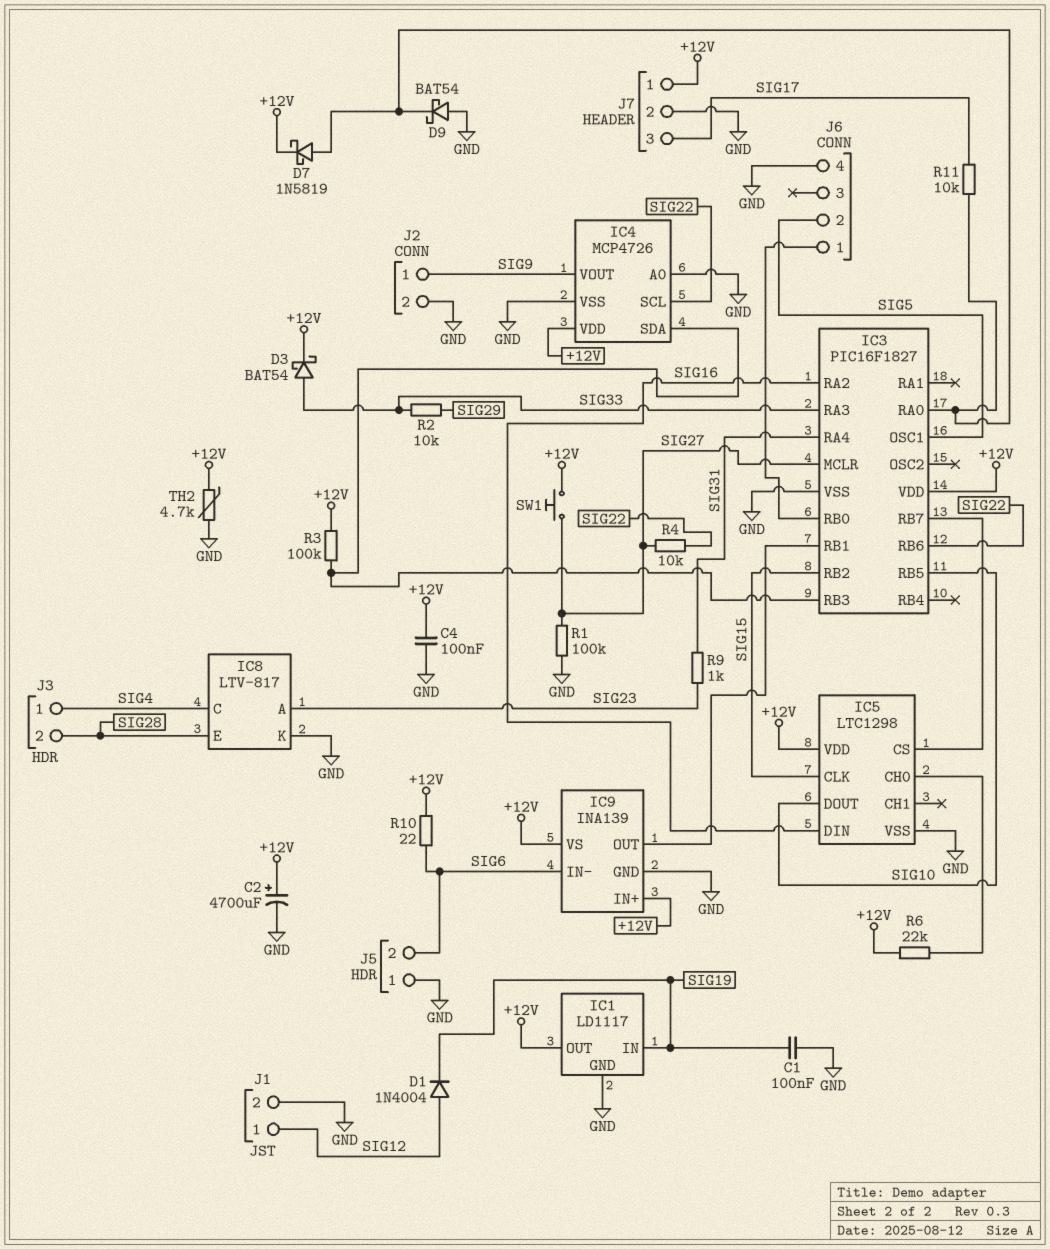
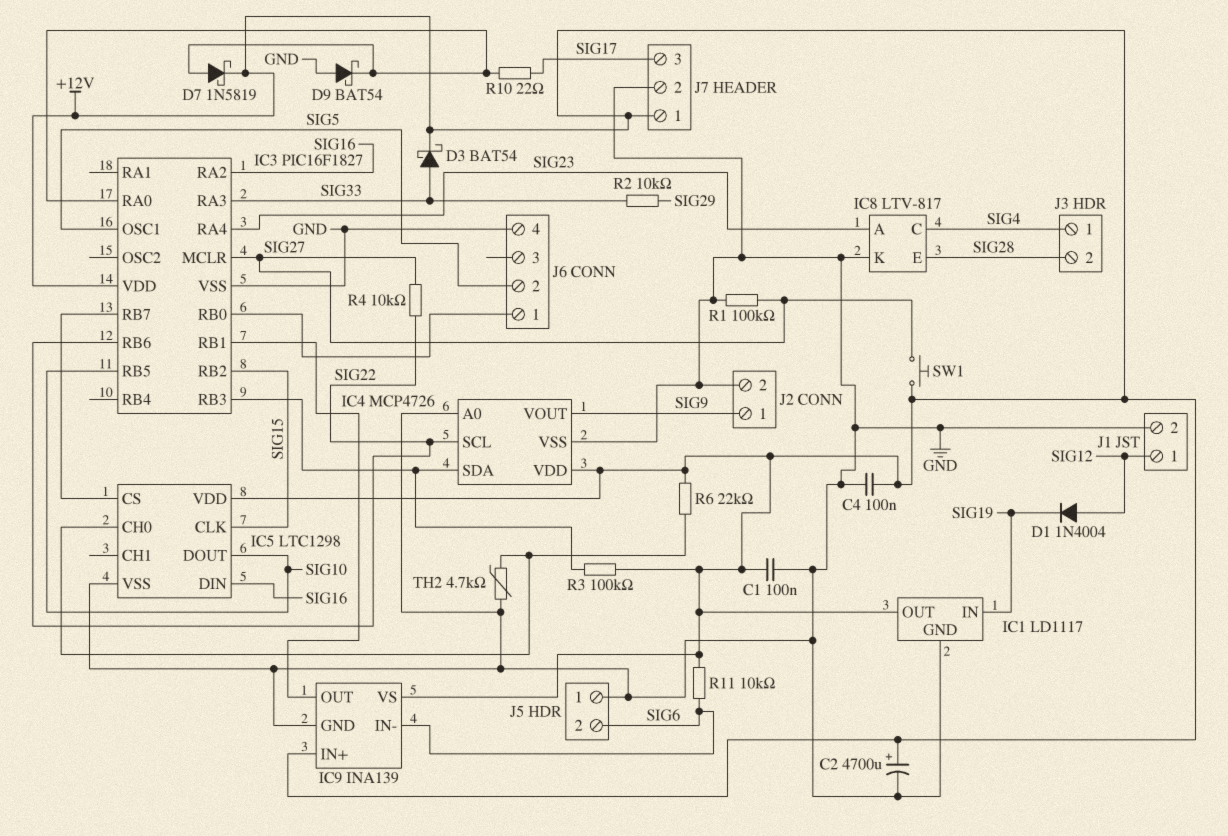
C1: 100nF (GND, SIG19) -> 100nF (+12V, GND)
IC3 pin RA4: SIG31 -> SIG23
R9: 1k (SIG23, SIG31) -> none
R10: 22 (+12V, SIG6) -> 22 (IC3/RA0, SIG17)
R11: 10k (IC3/RA0, SIG17) -> 10k (+12V, SIG6)
TH2: 4.7k (+12V, GND) -> 4.7k (GND, IC5/CH0)

